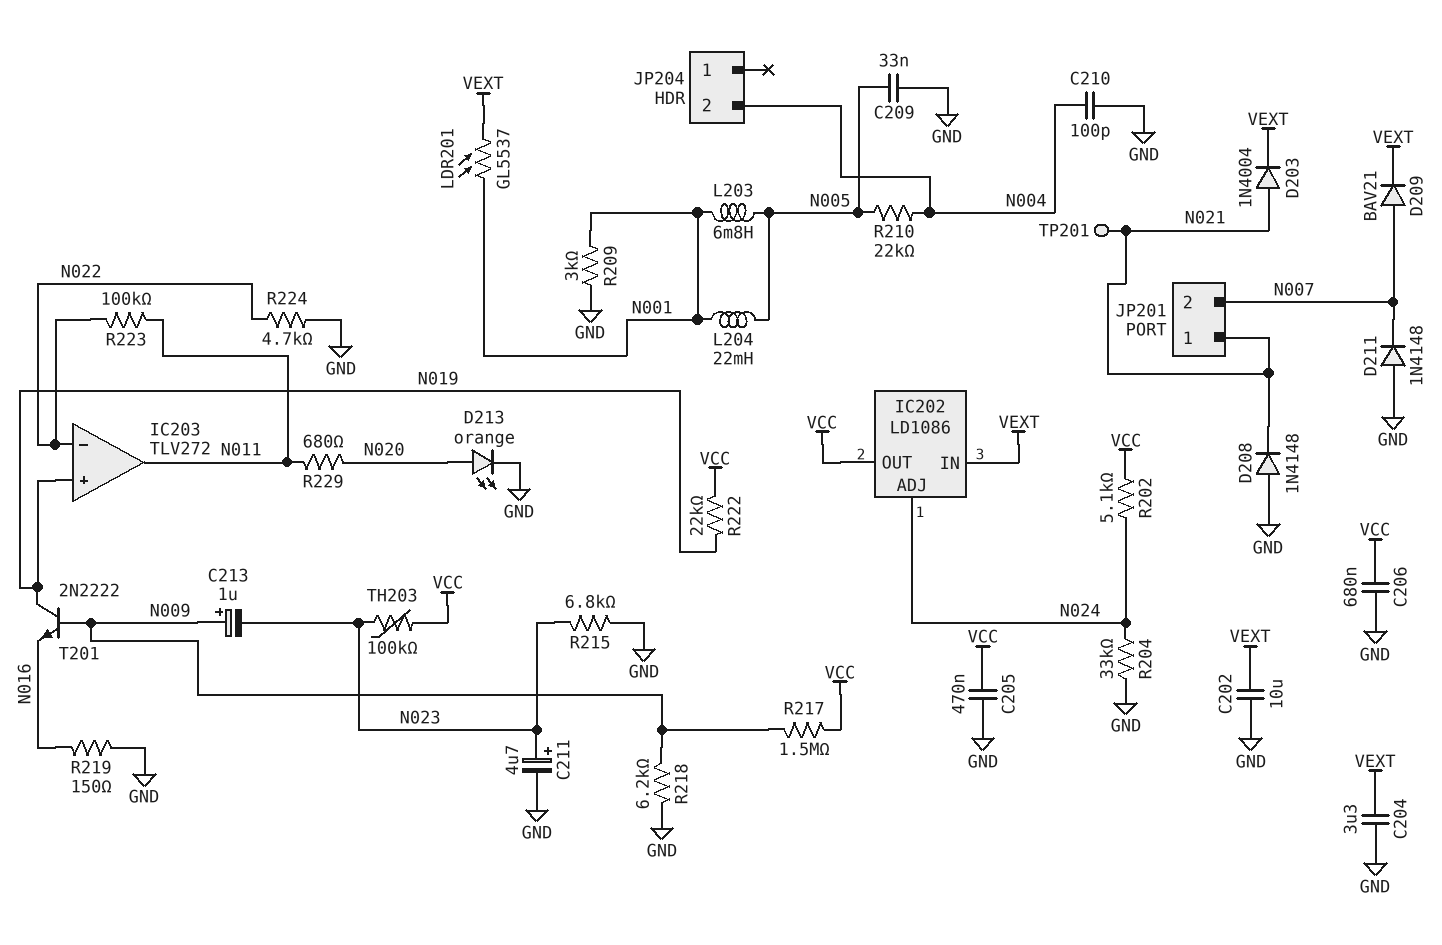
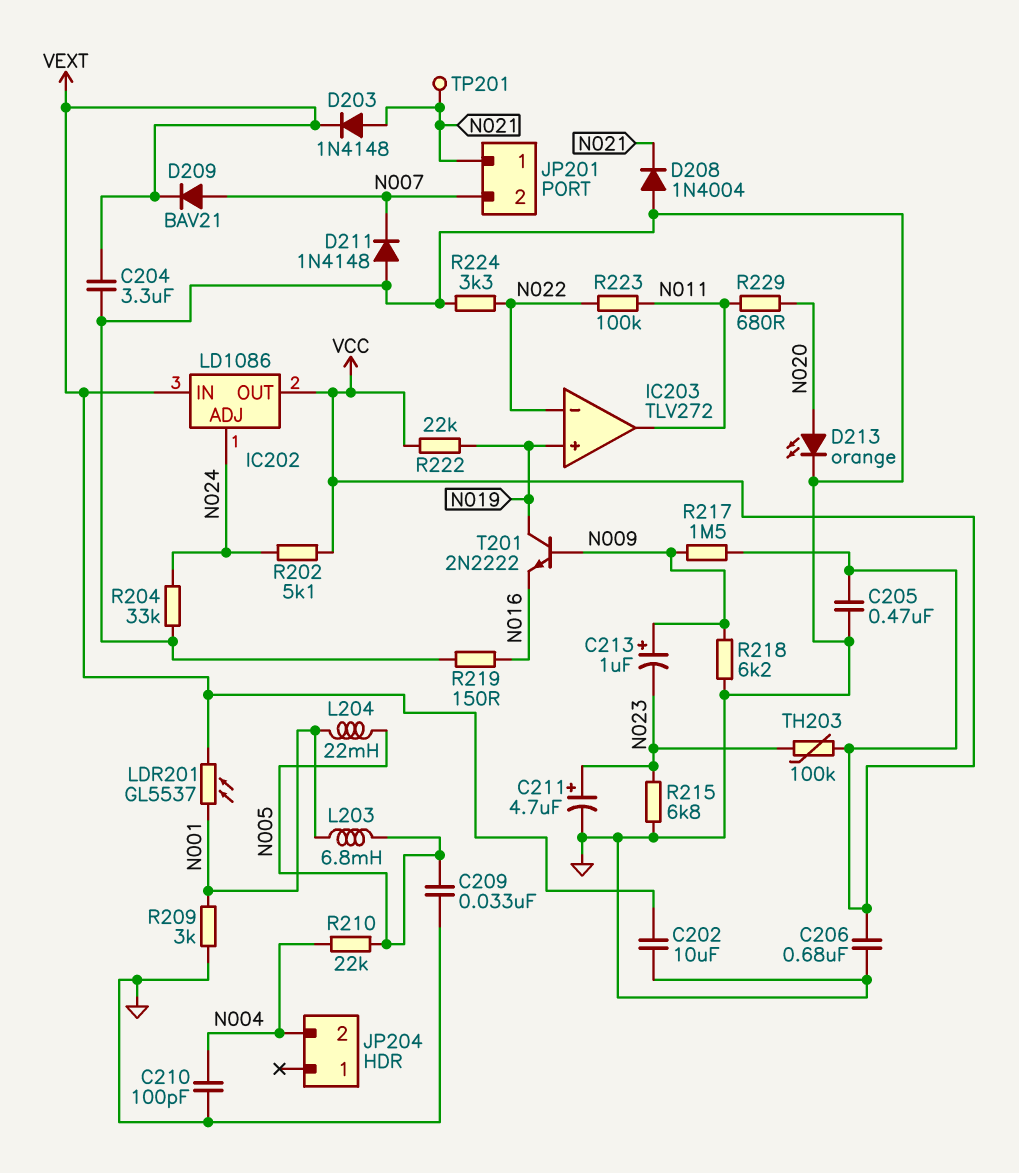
D203: diode 1N4004 (A N021, K VEXT) -> diode 1N4148 (A N021, K VEXT)
D208: diode 1N4148 (A GND, K N021) -> diode 1N4004 (A GND, K N021)
R224: 4.7k (GND, N022) -> 3.3k (GND, N022)

